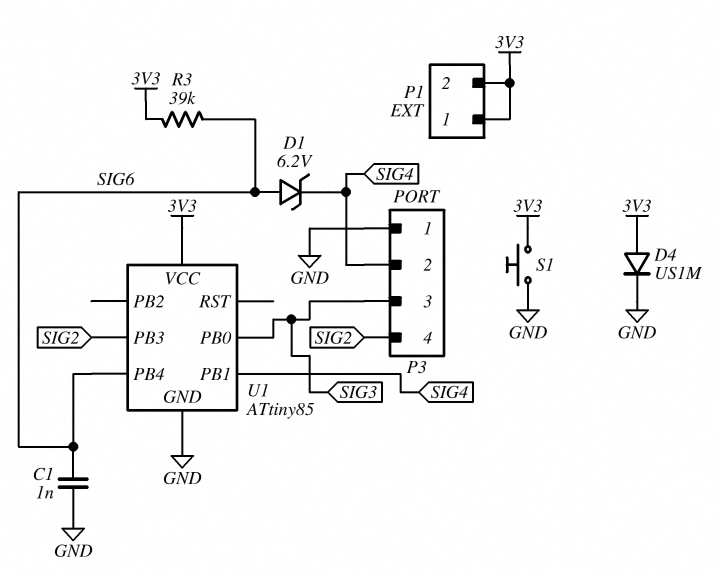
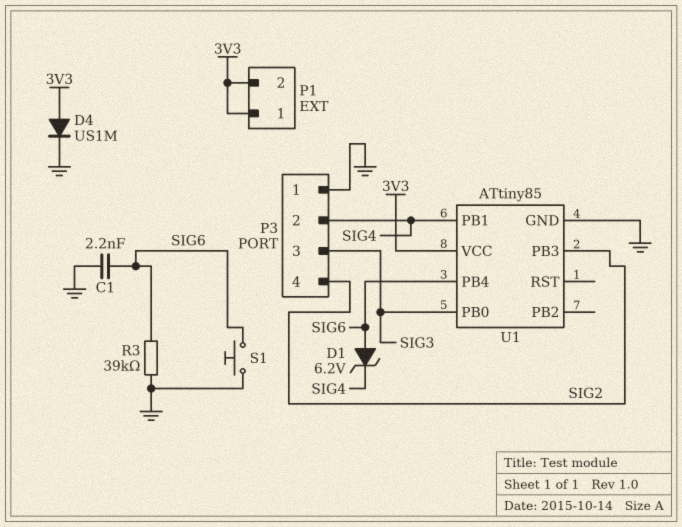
C1: 1nF (GND, SIG6) -> 2.2nF (GND, SIG6)
R3: 39k (3V3, SIG6) -> 39k (GND, SIG6)
S1: button (3V3, GND) -> button (GND, SIG6)

